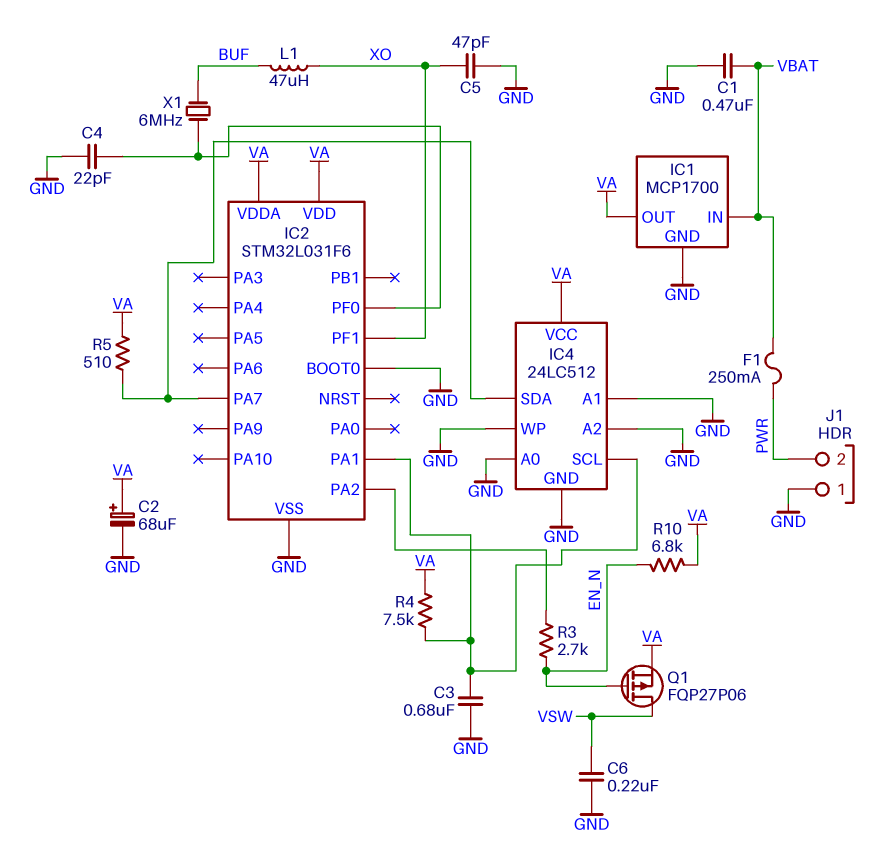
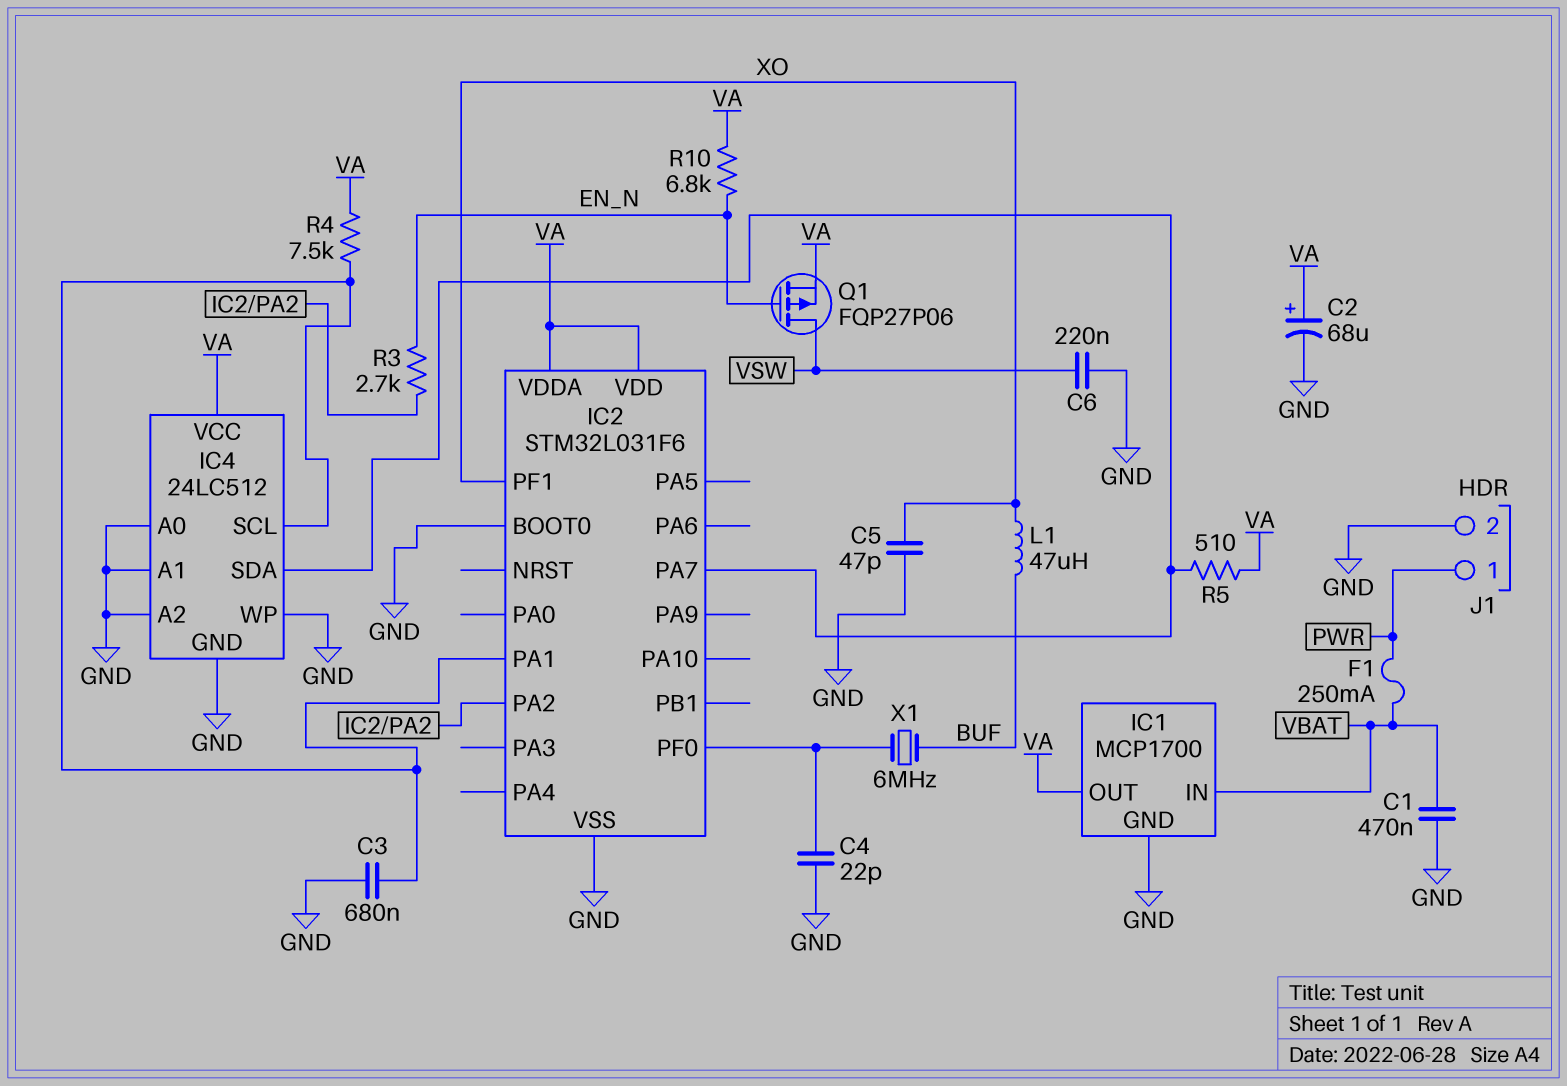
J1 pin 1: GND -> PWR
J1 pin 2: PWR -> GND

